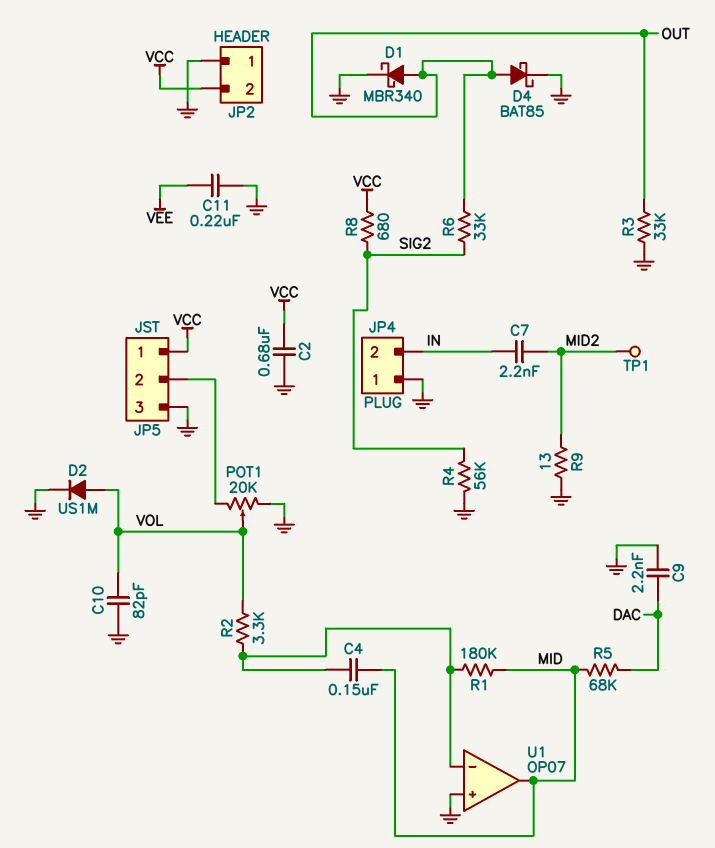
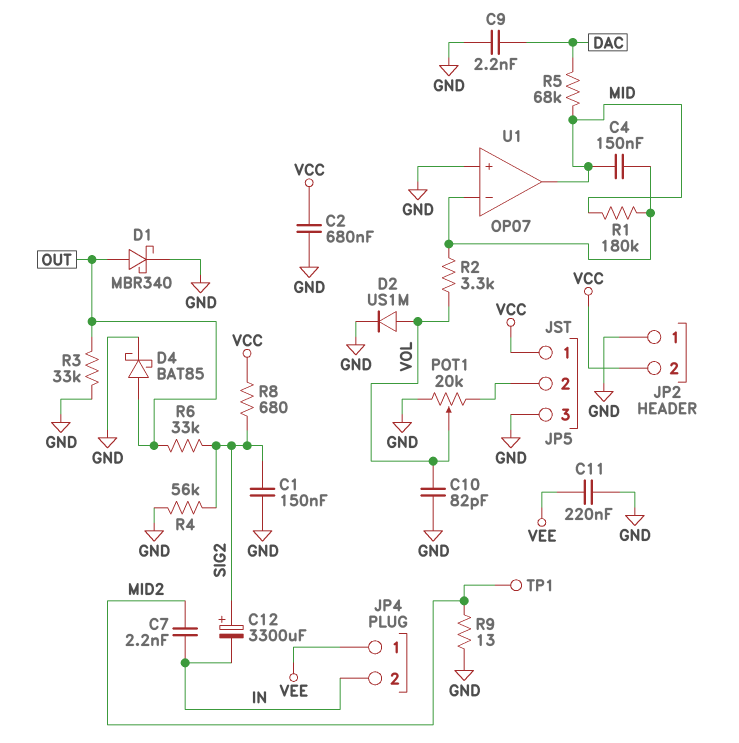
C1: none -> 150nF (GND, SIG2)
C12: none -> 3300uF (plus SIG2, minus IN)
JP4 pin 1: GND -> VEE

